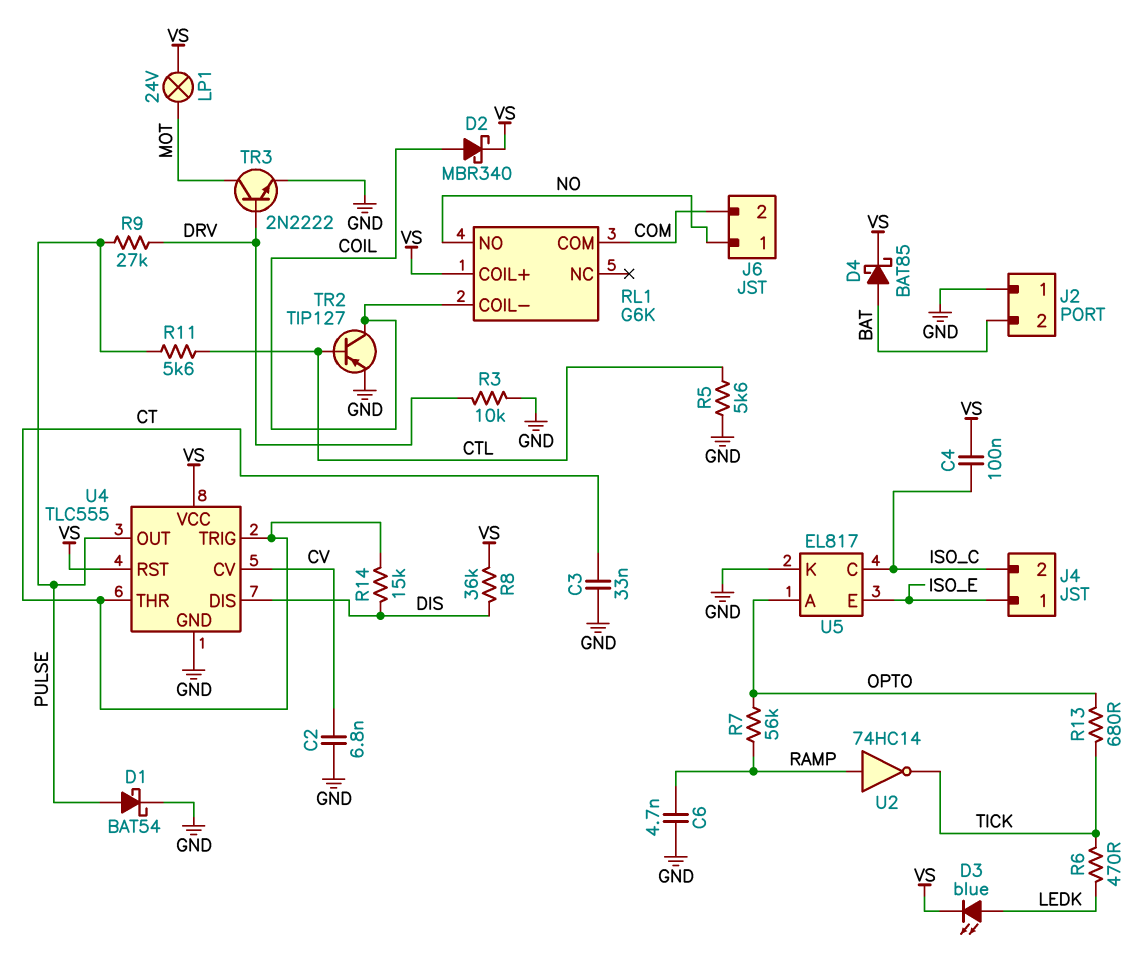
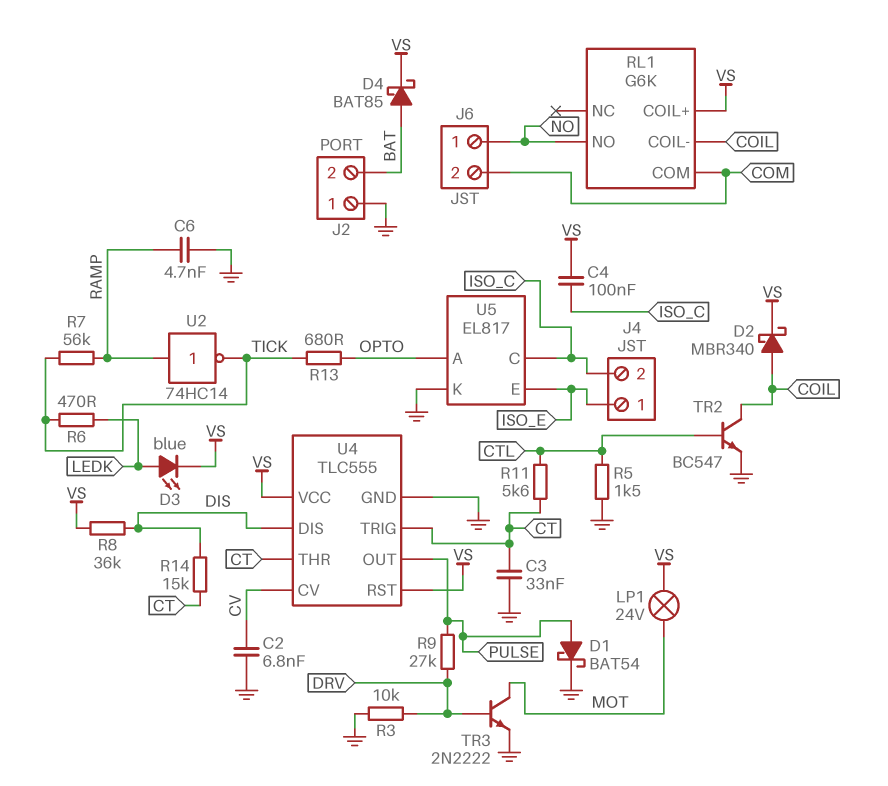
R5: 5.6k (CTL, GND) -> 1.5k (CTL, GND)
R7: 56k (OPTO, RAMP) -> 56k (RAMP, TICK)
R11: 5.6k (CTL, PULSE) -> 5.6k (CT, CTL)
TR2: PNP TIP127 (B CTL, C COIL, E GND) -> NPN BC547 (B CTL, C COIL, E GND)

